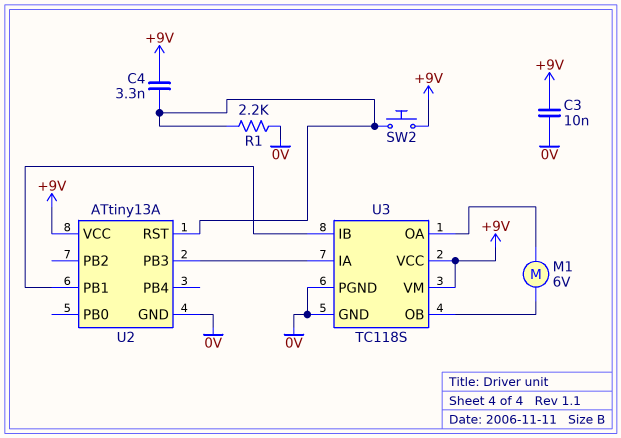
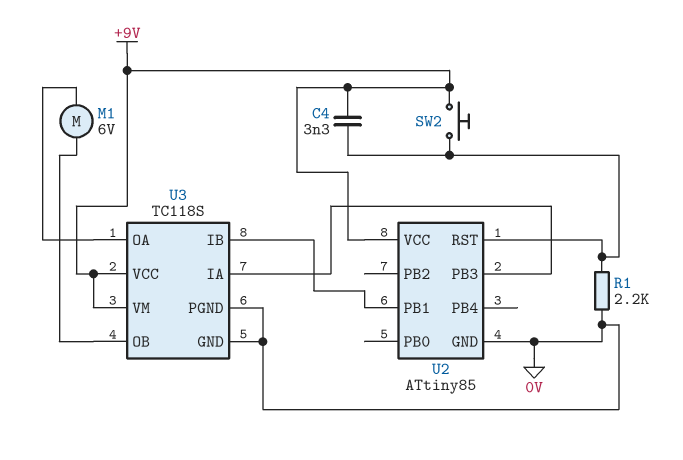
C3: 10nF (+9V, 0V) -> none
U2: ATtiny13A -> ATtiny85

